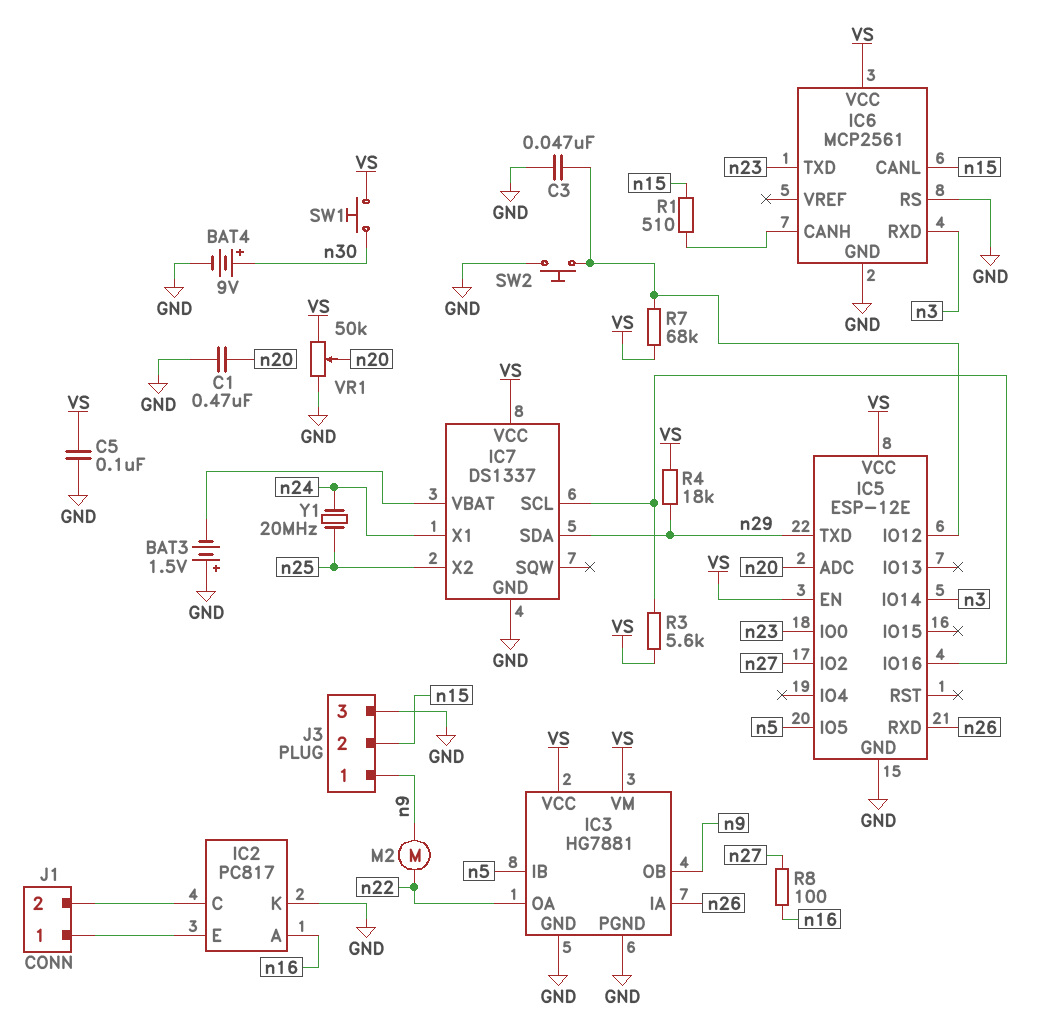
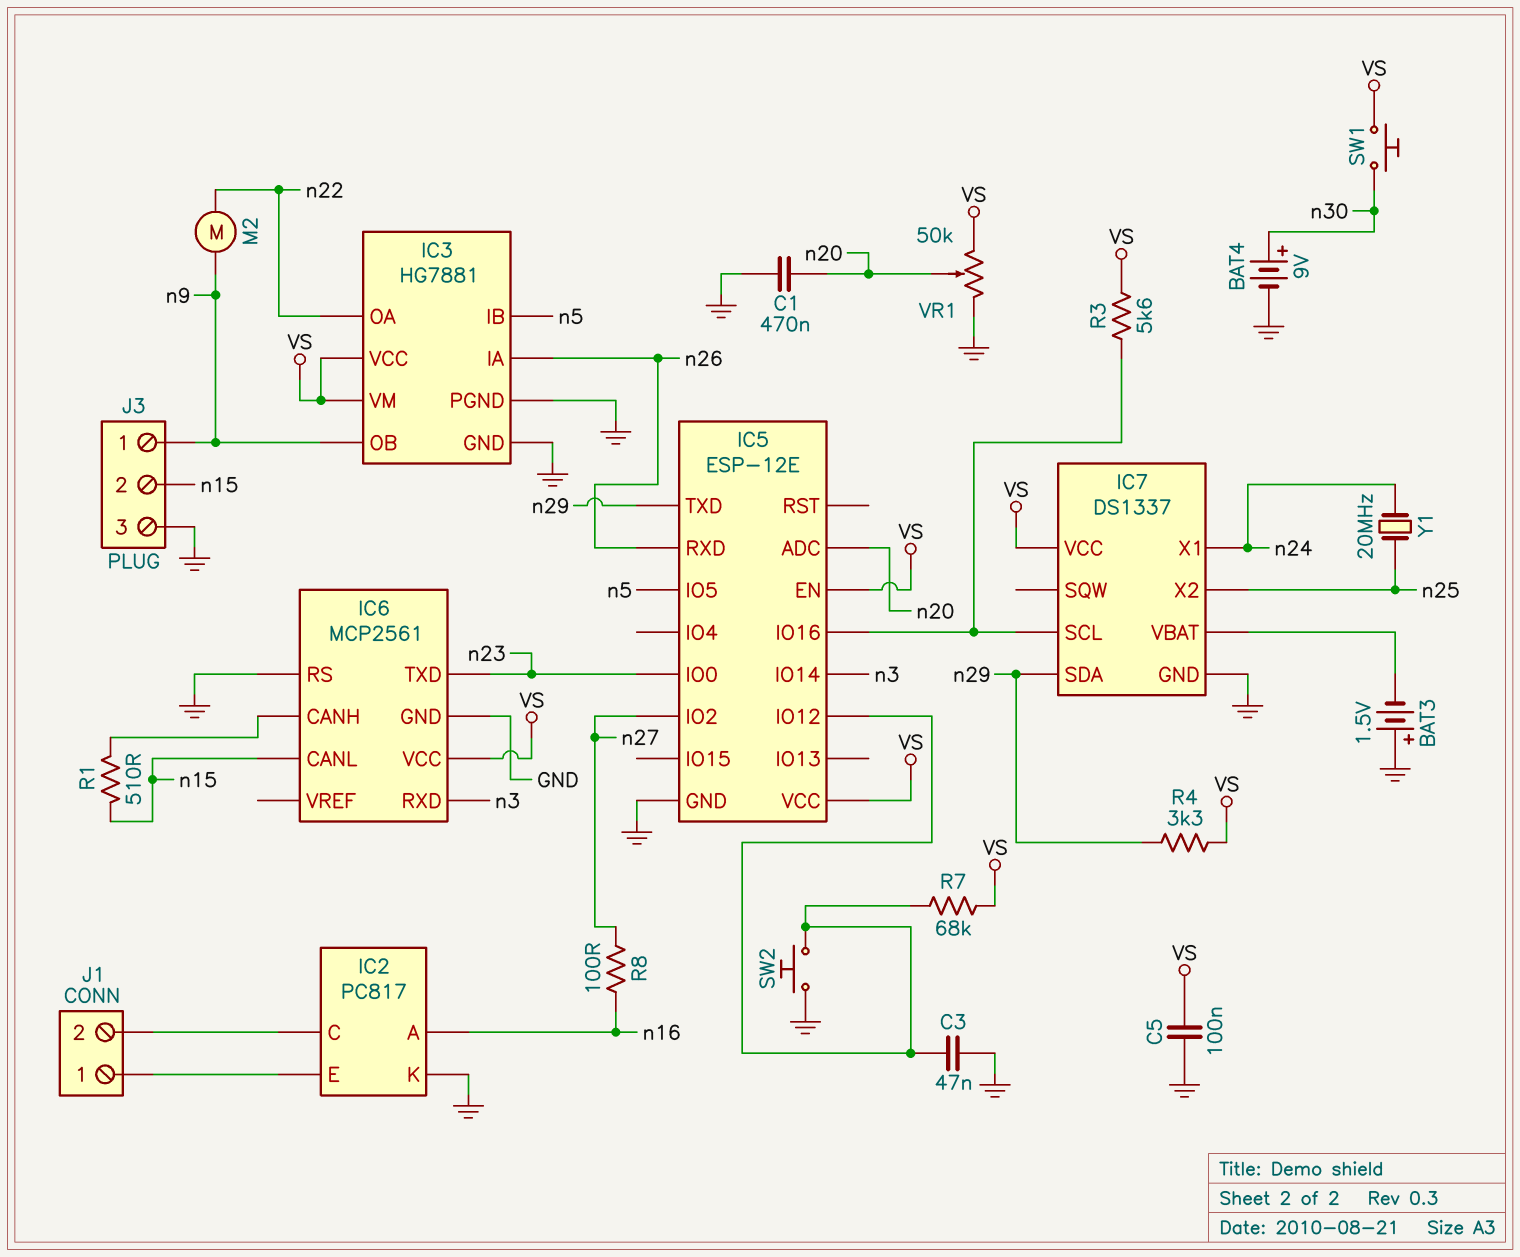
R4: 18k (VS, n29) -> 3.3k (VS, n29)

